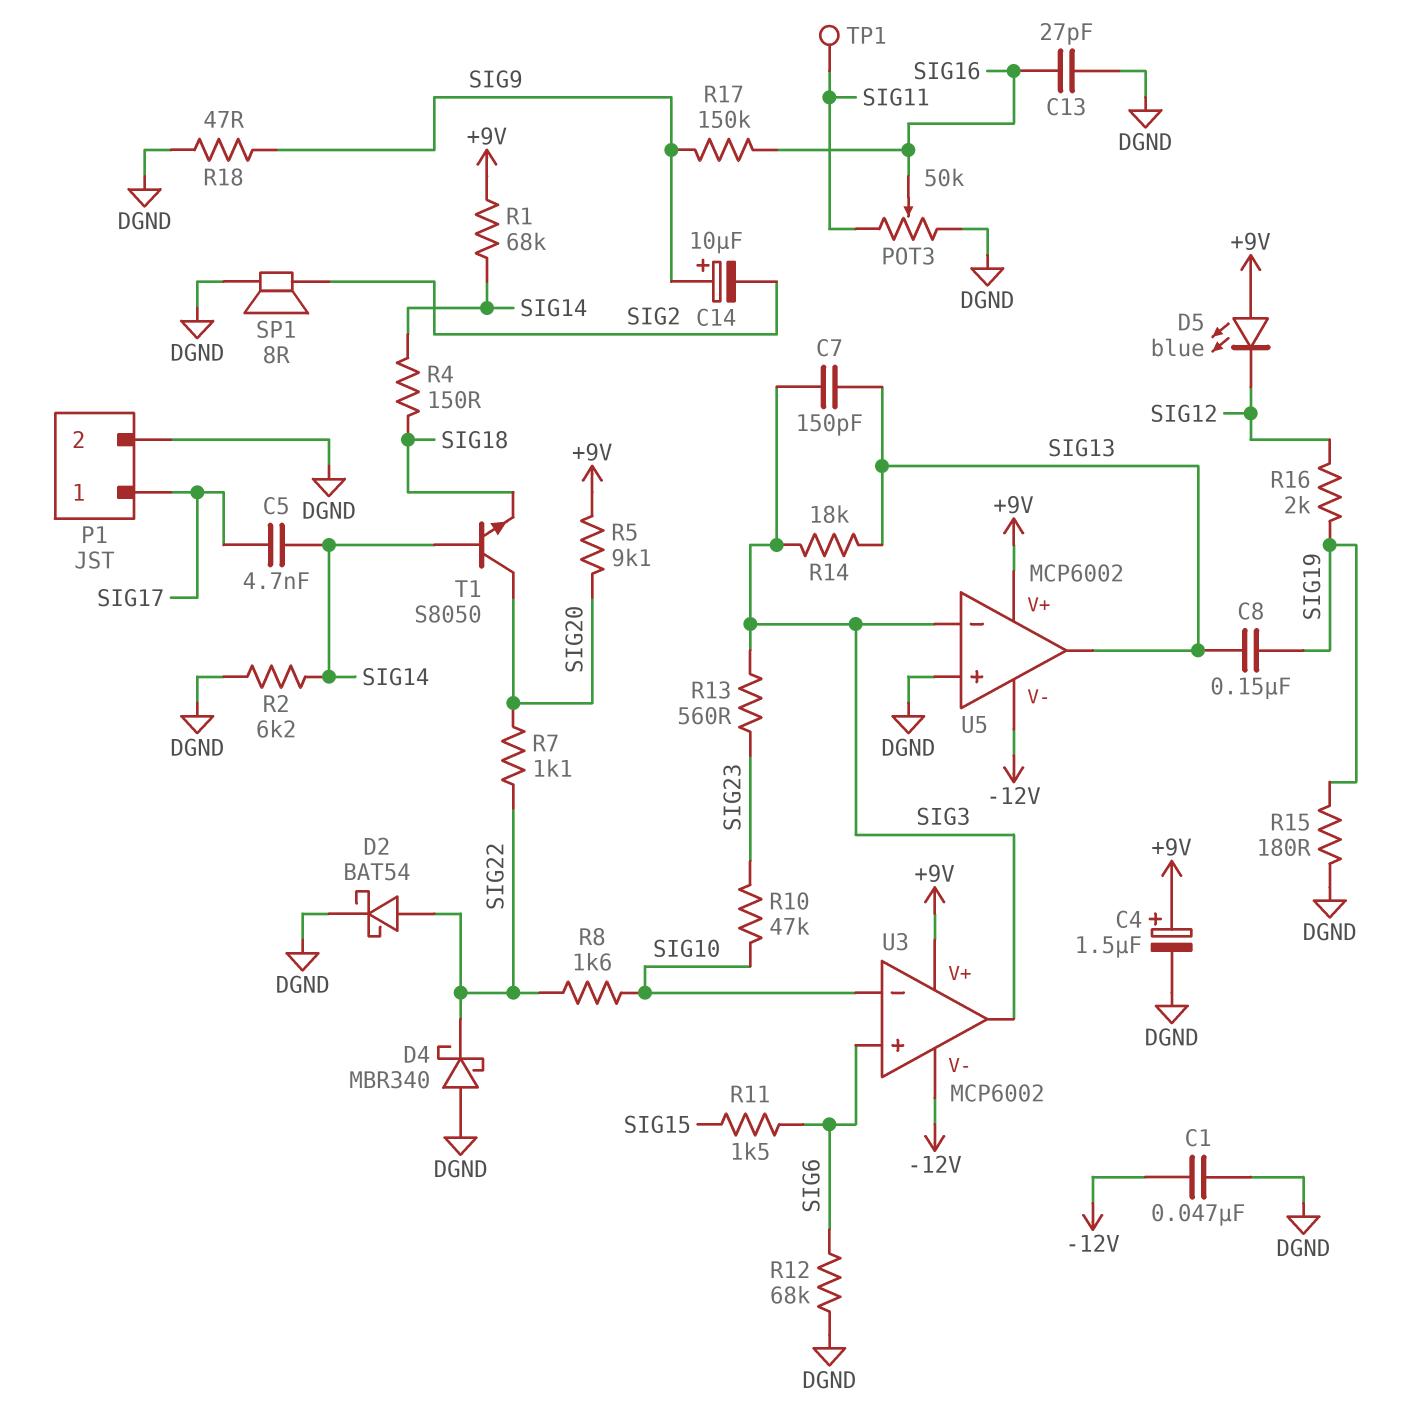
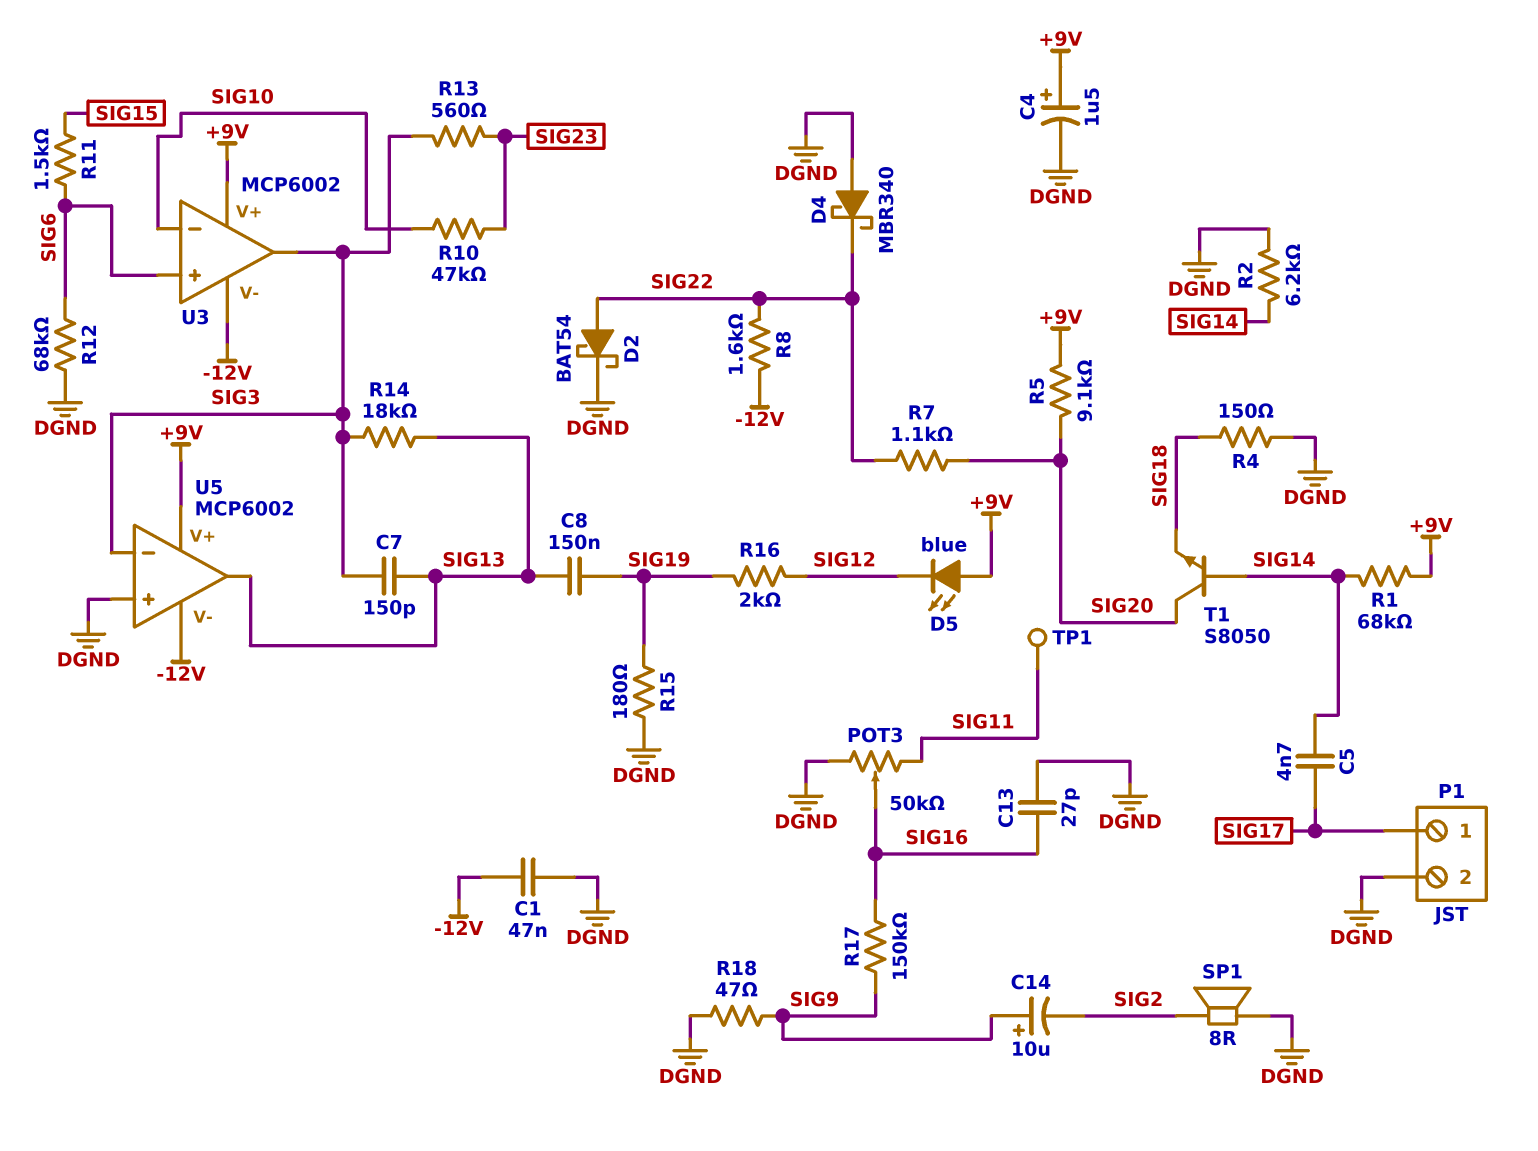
R4: 150 (SIG14, SIG18) -> 150 (DGND, SIG18)
R8: 1.6k (SIG10, SIG22) -> 1.6k (-12V, SIG22)

